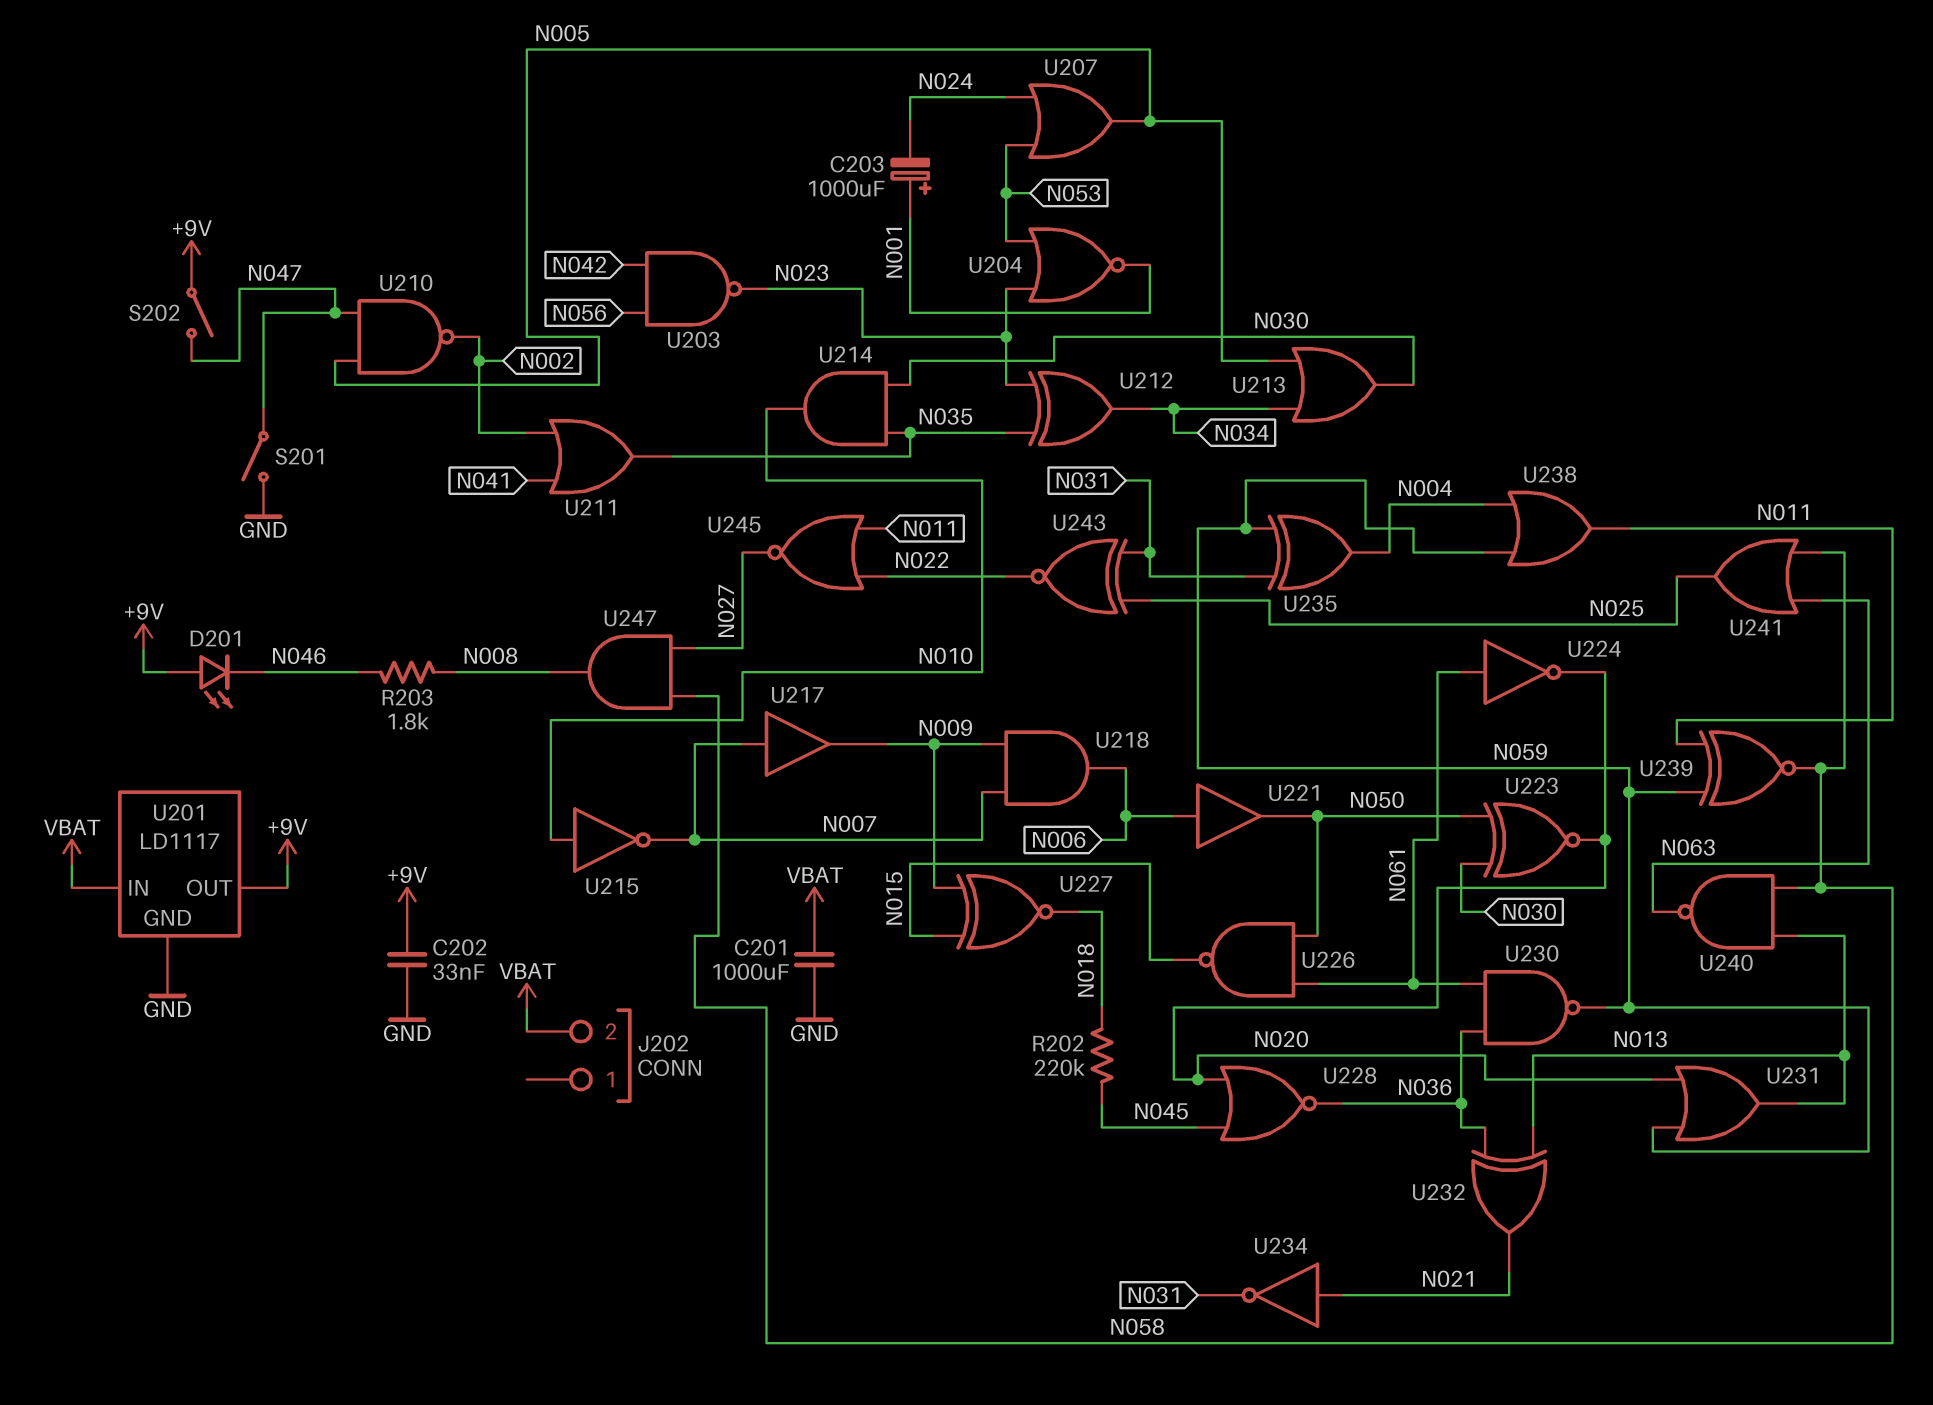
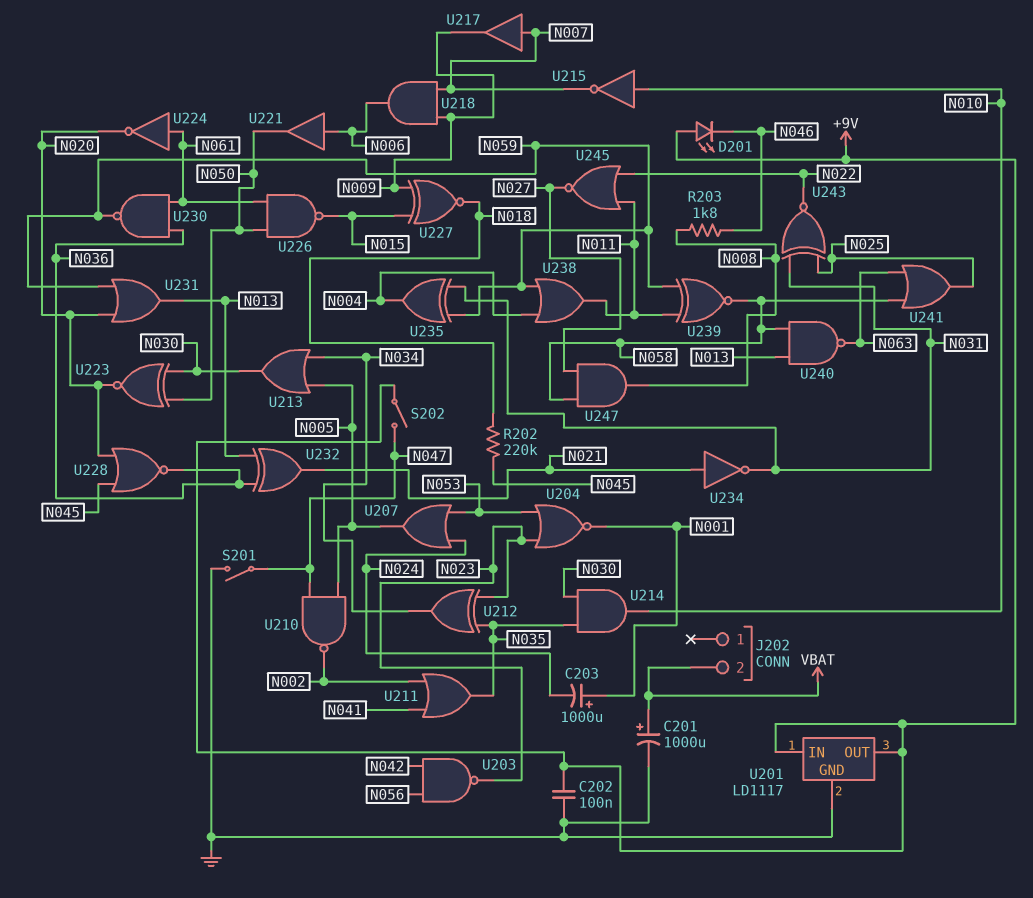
C201: 1000uF (GND, VBAT) -> 1000uF (plus VBAT, minus GND)
C202: 33nF (+9V, GND) -> 100nF (+9V, GND)
U201 pin IN: VBAT -> +9V

